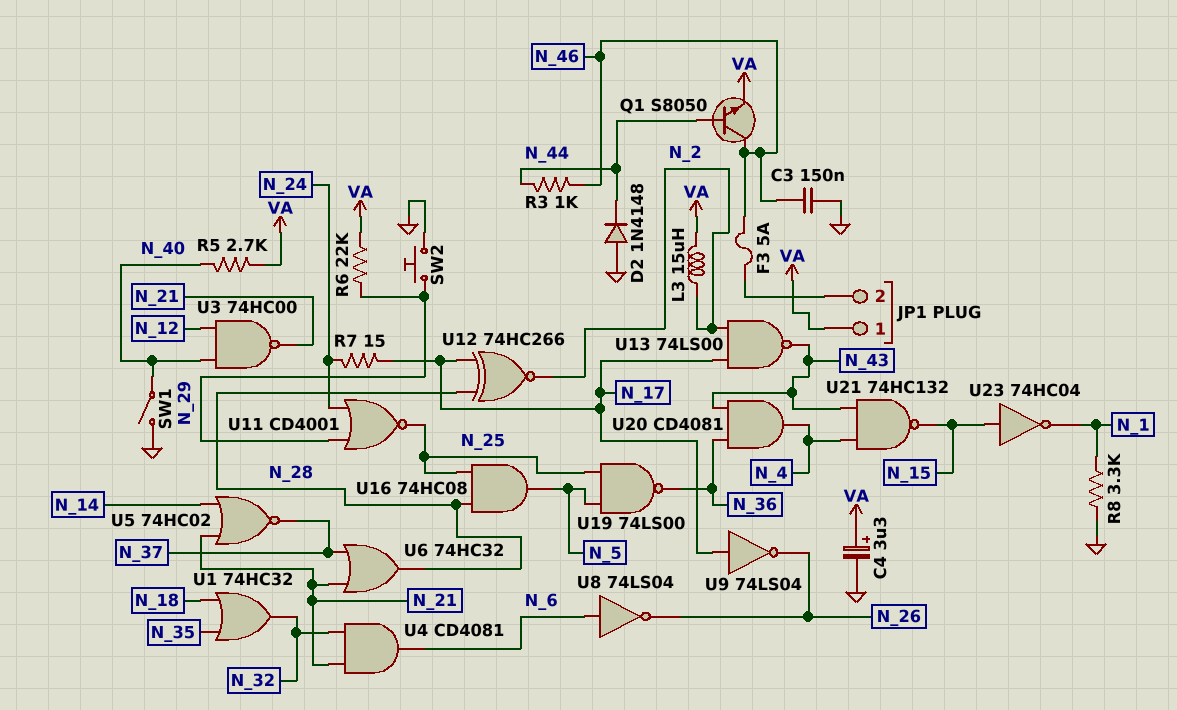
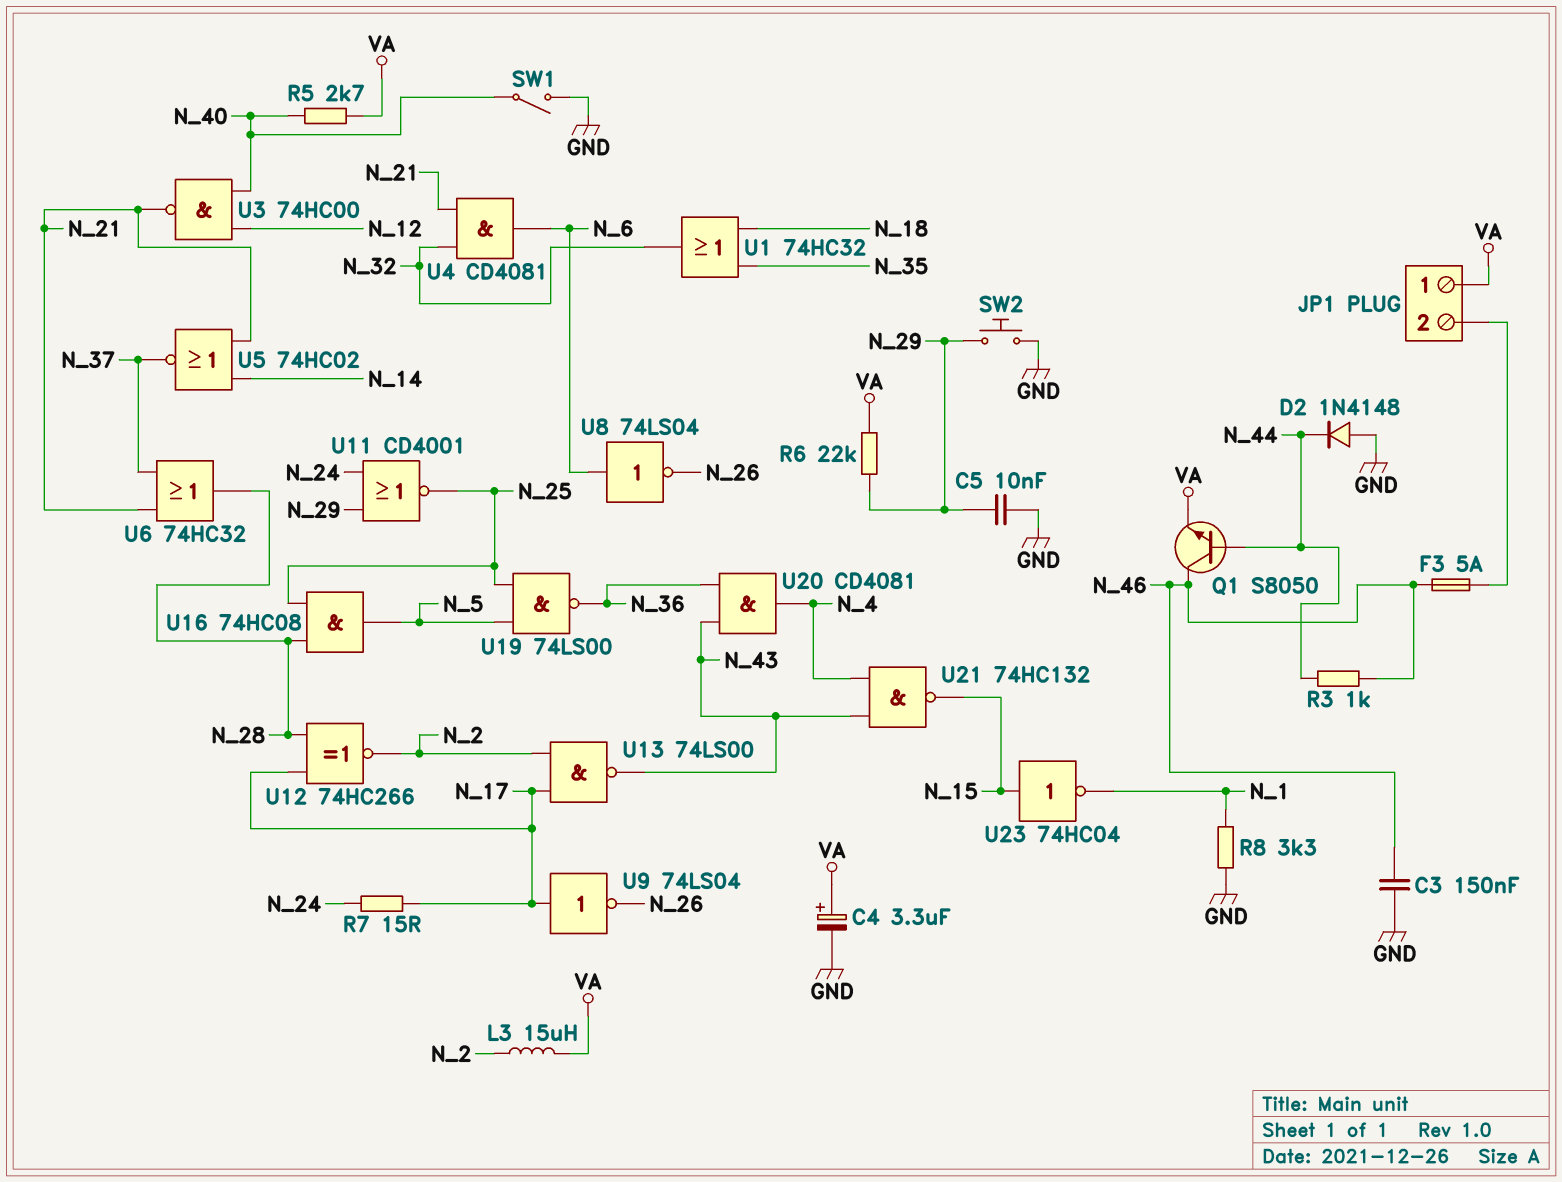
C5: none -> 10nF (GND, N_29)

